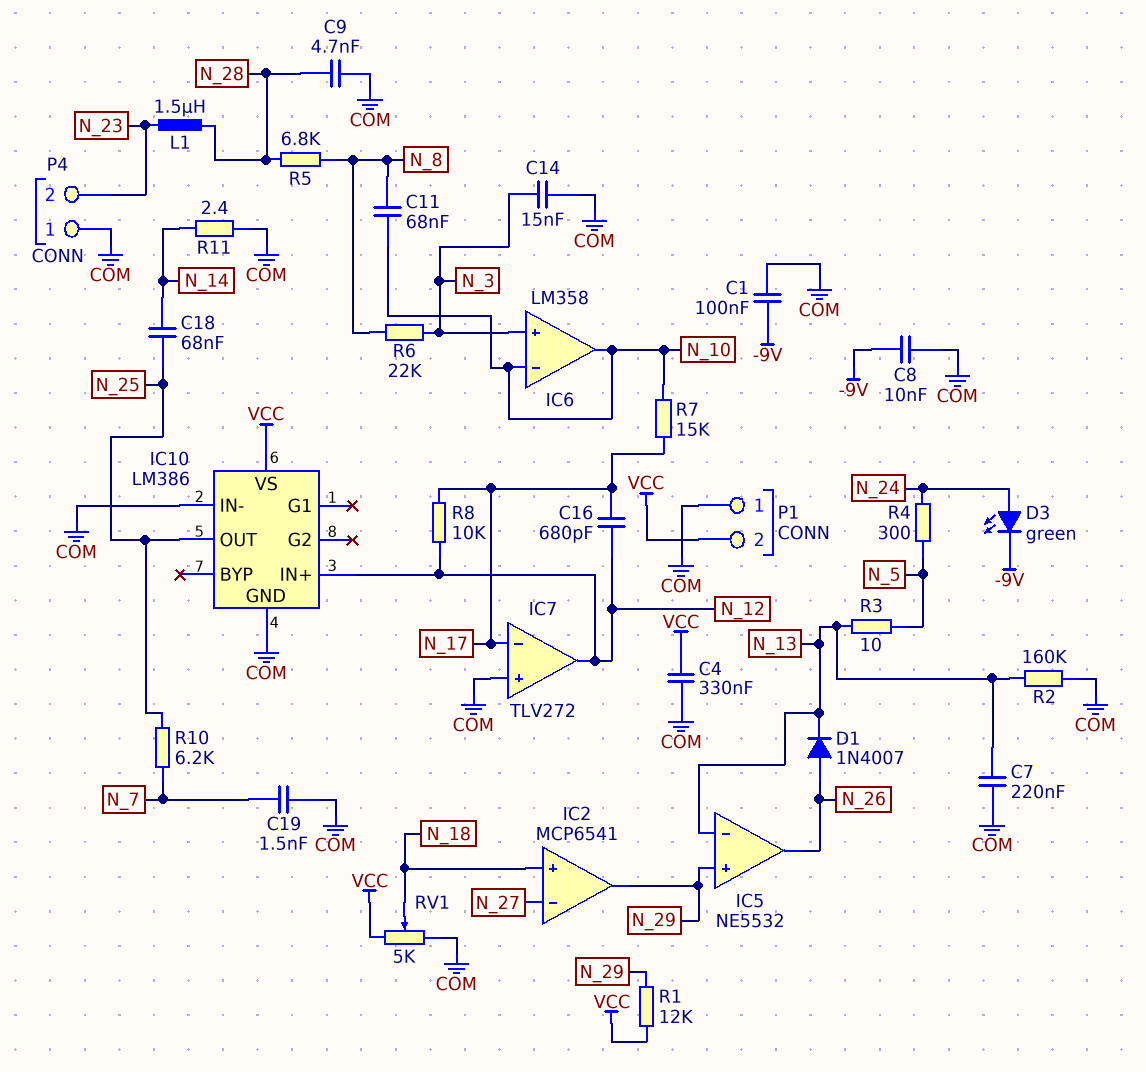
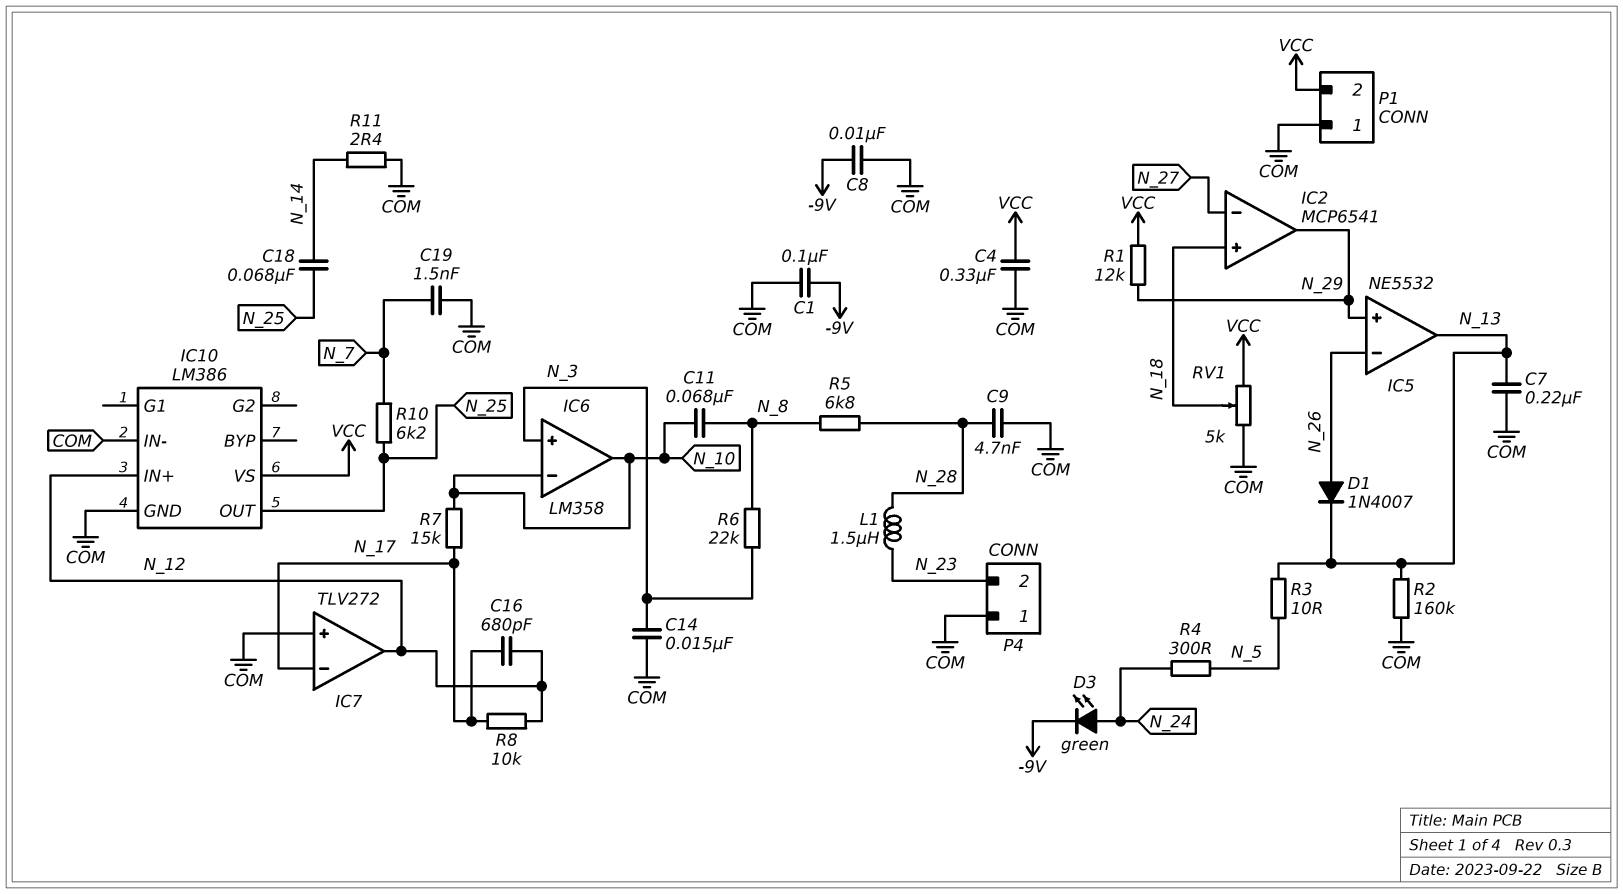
IC5 pin in-: N_13 -> N_26
IC5 pin out: N_26 -> N_13

